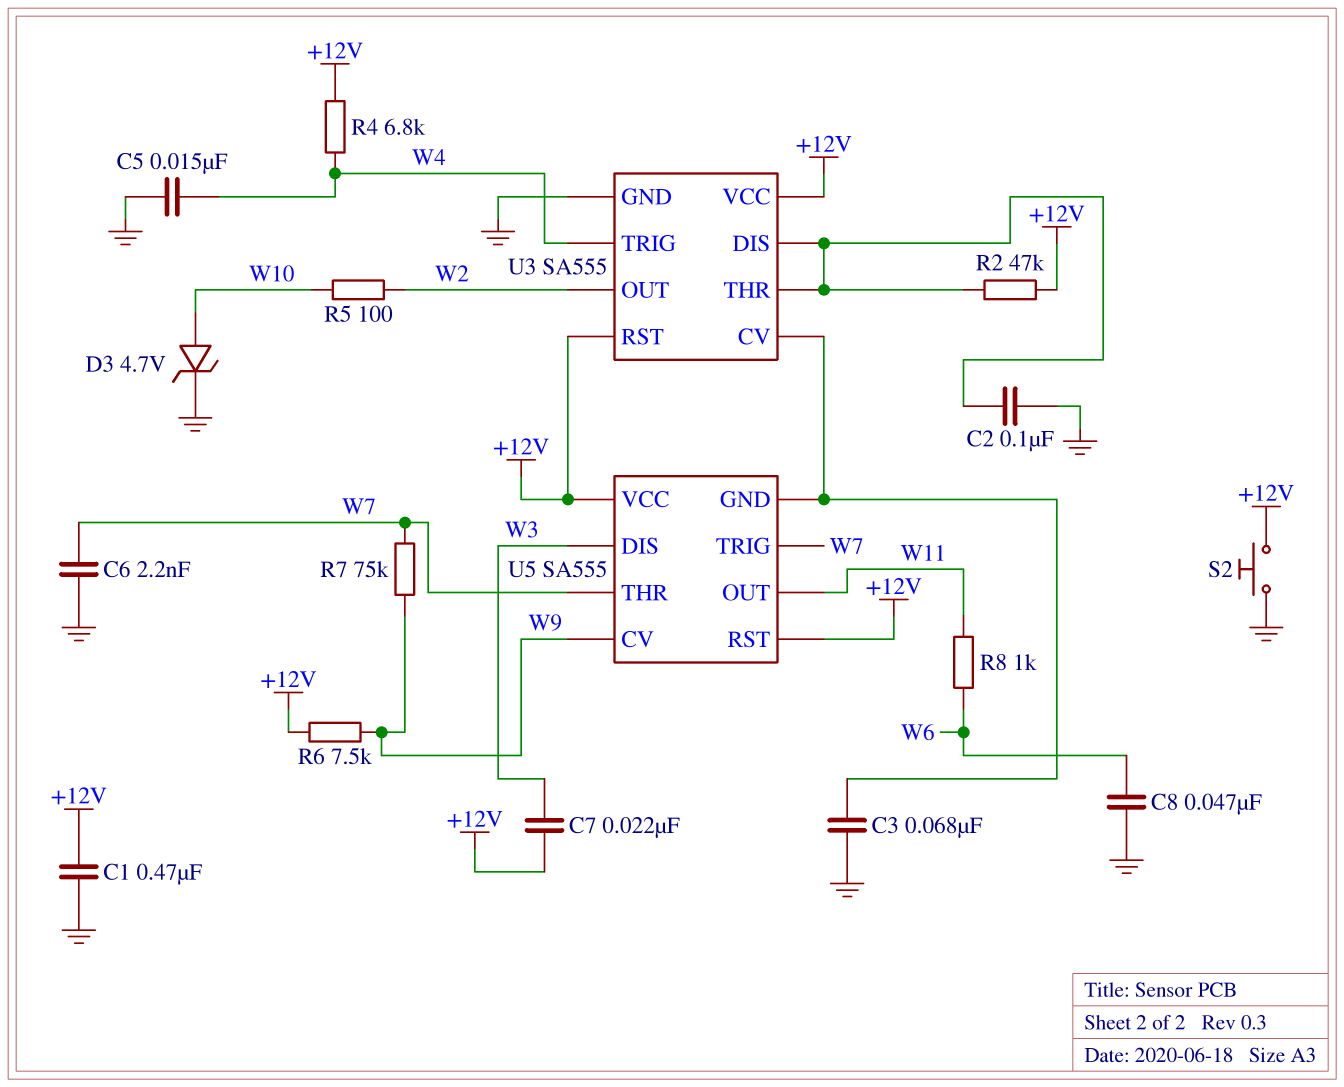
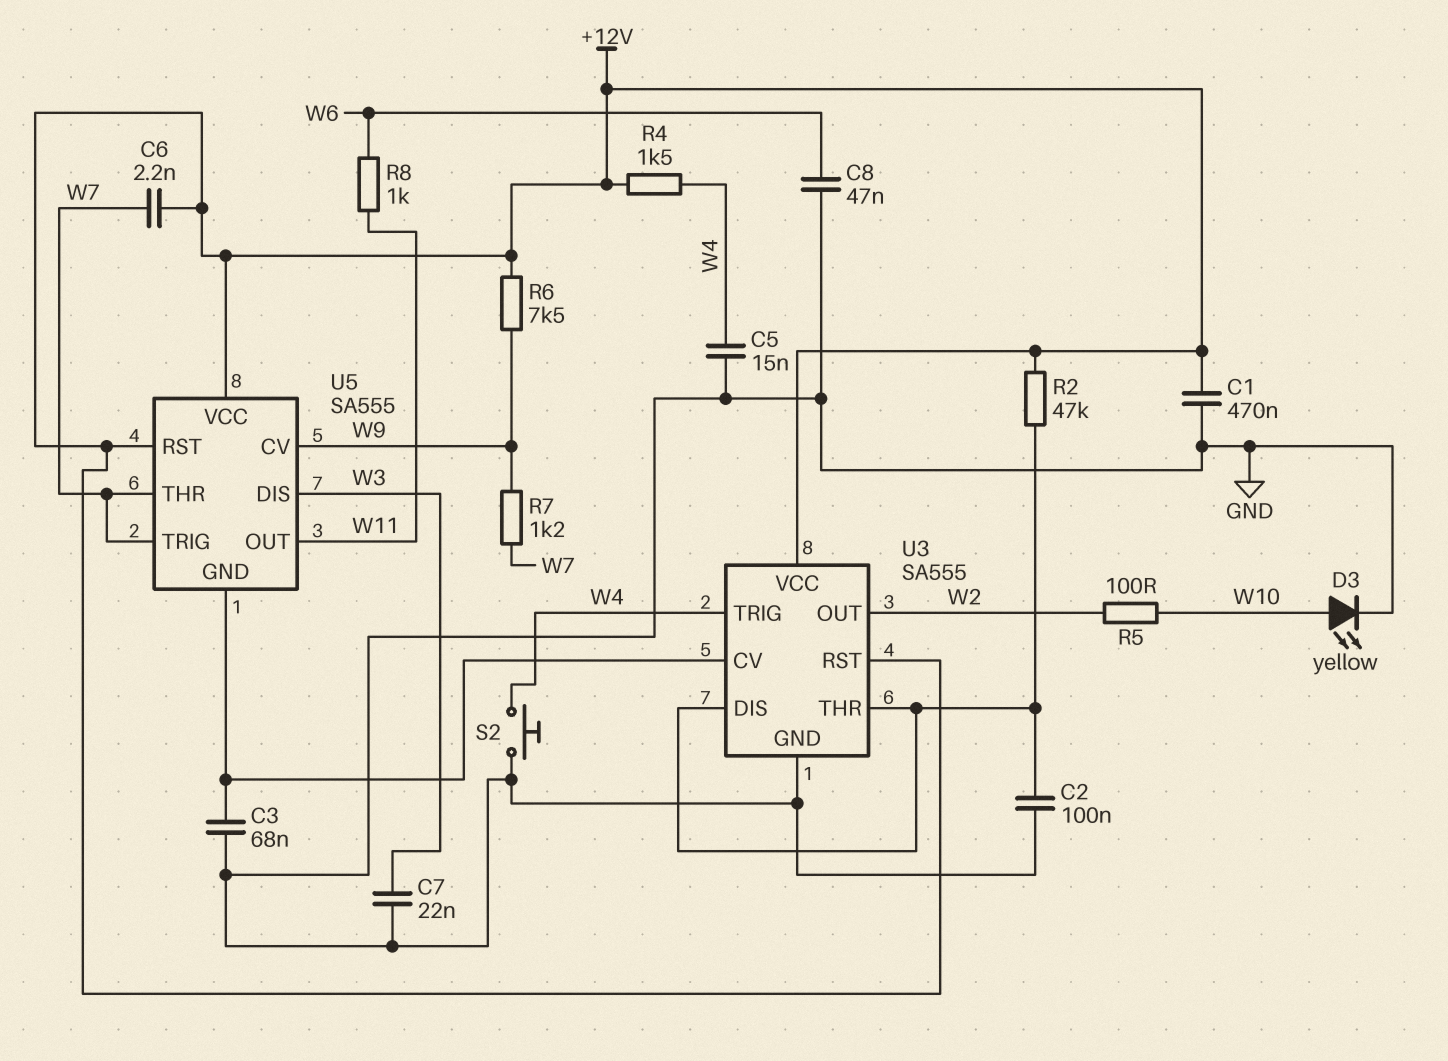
C6: 2.2nF (GND, W7) -> 2.2nF (+12V, W7)
C7: 22nF (+12V, W3) -> 22nF (GND, W3)
D3: zener 4.7V (A W10, K GND) -> LED yellow (A W10, K GND)
R4: 6.8k (+12V, W4) -> 1.5k (+12V, W4)
R7: 75k (W7, W9) -> 1.2k (W7, W9)
S2: button (+12V, GND) -> button (GND, W4)

